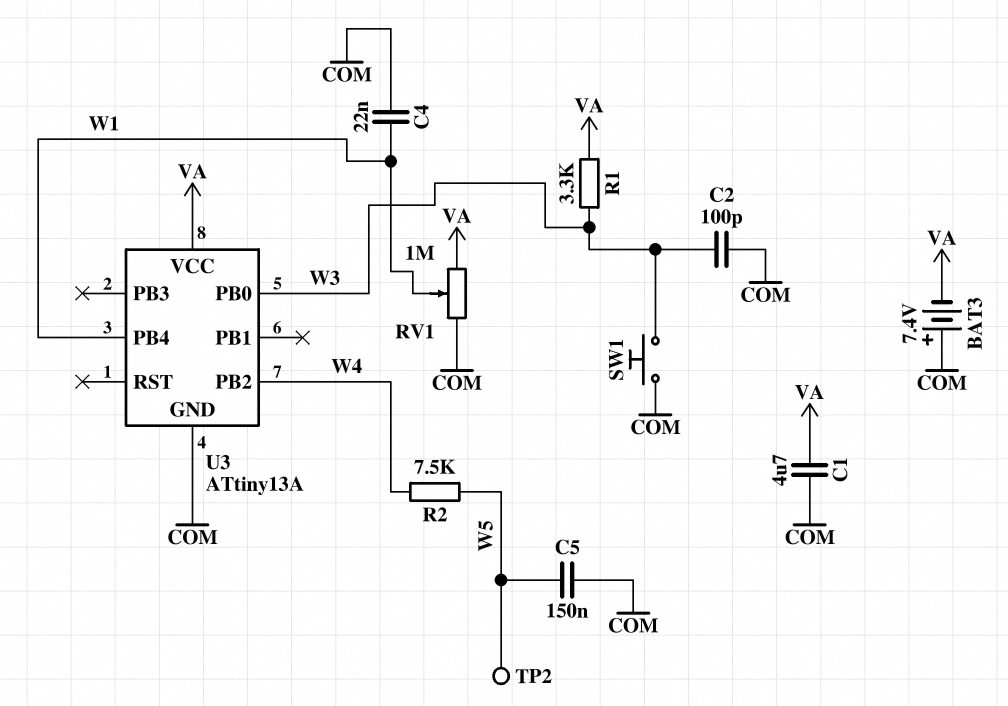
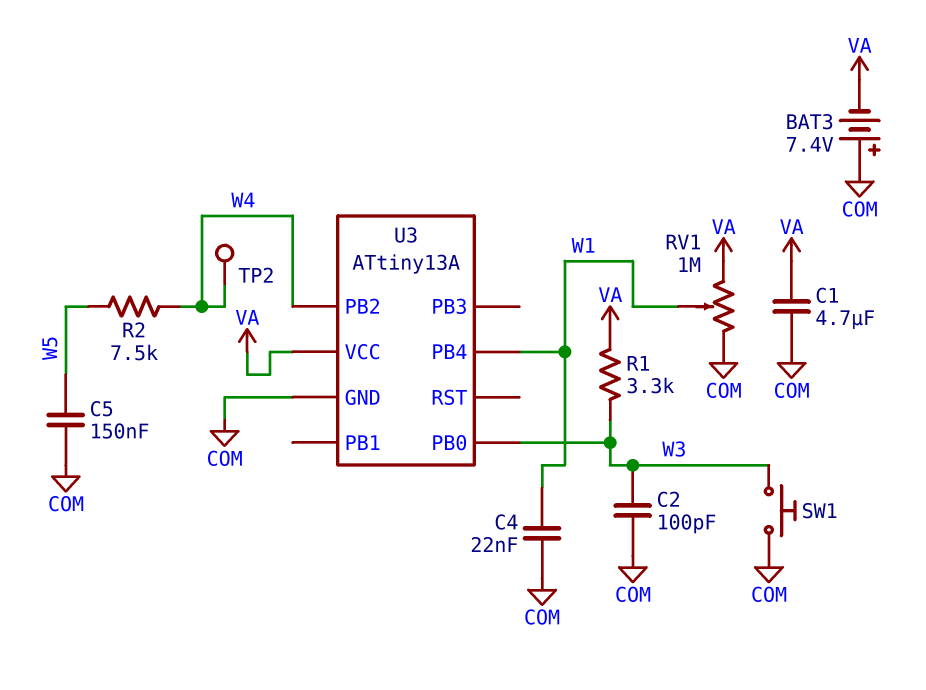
TP2: test point (W5) -> test point (W4)

